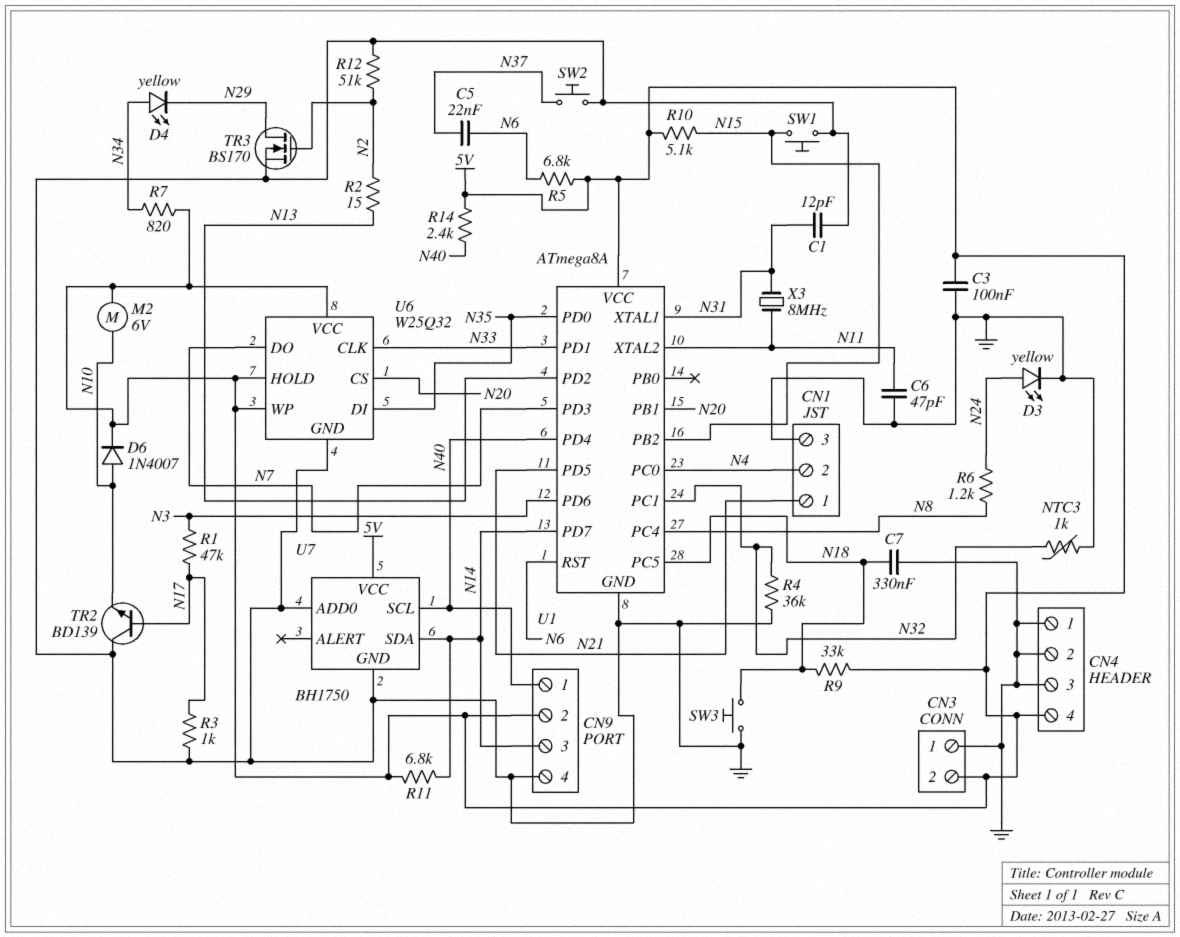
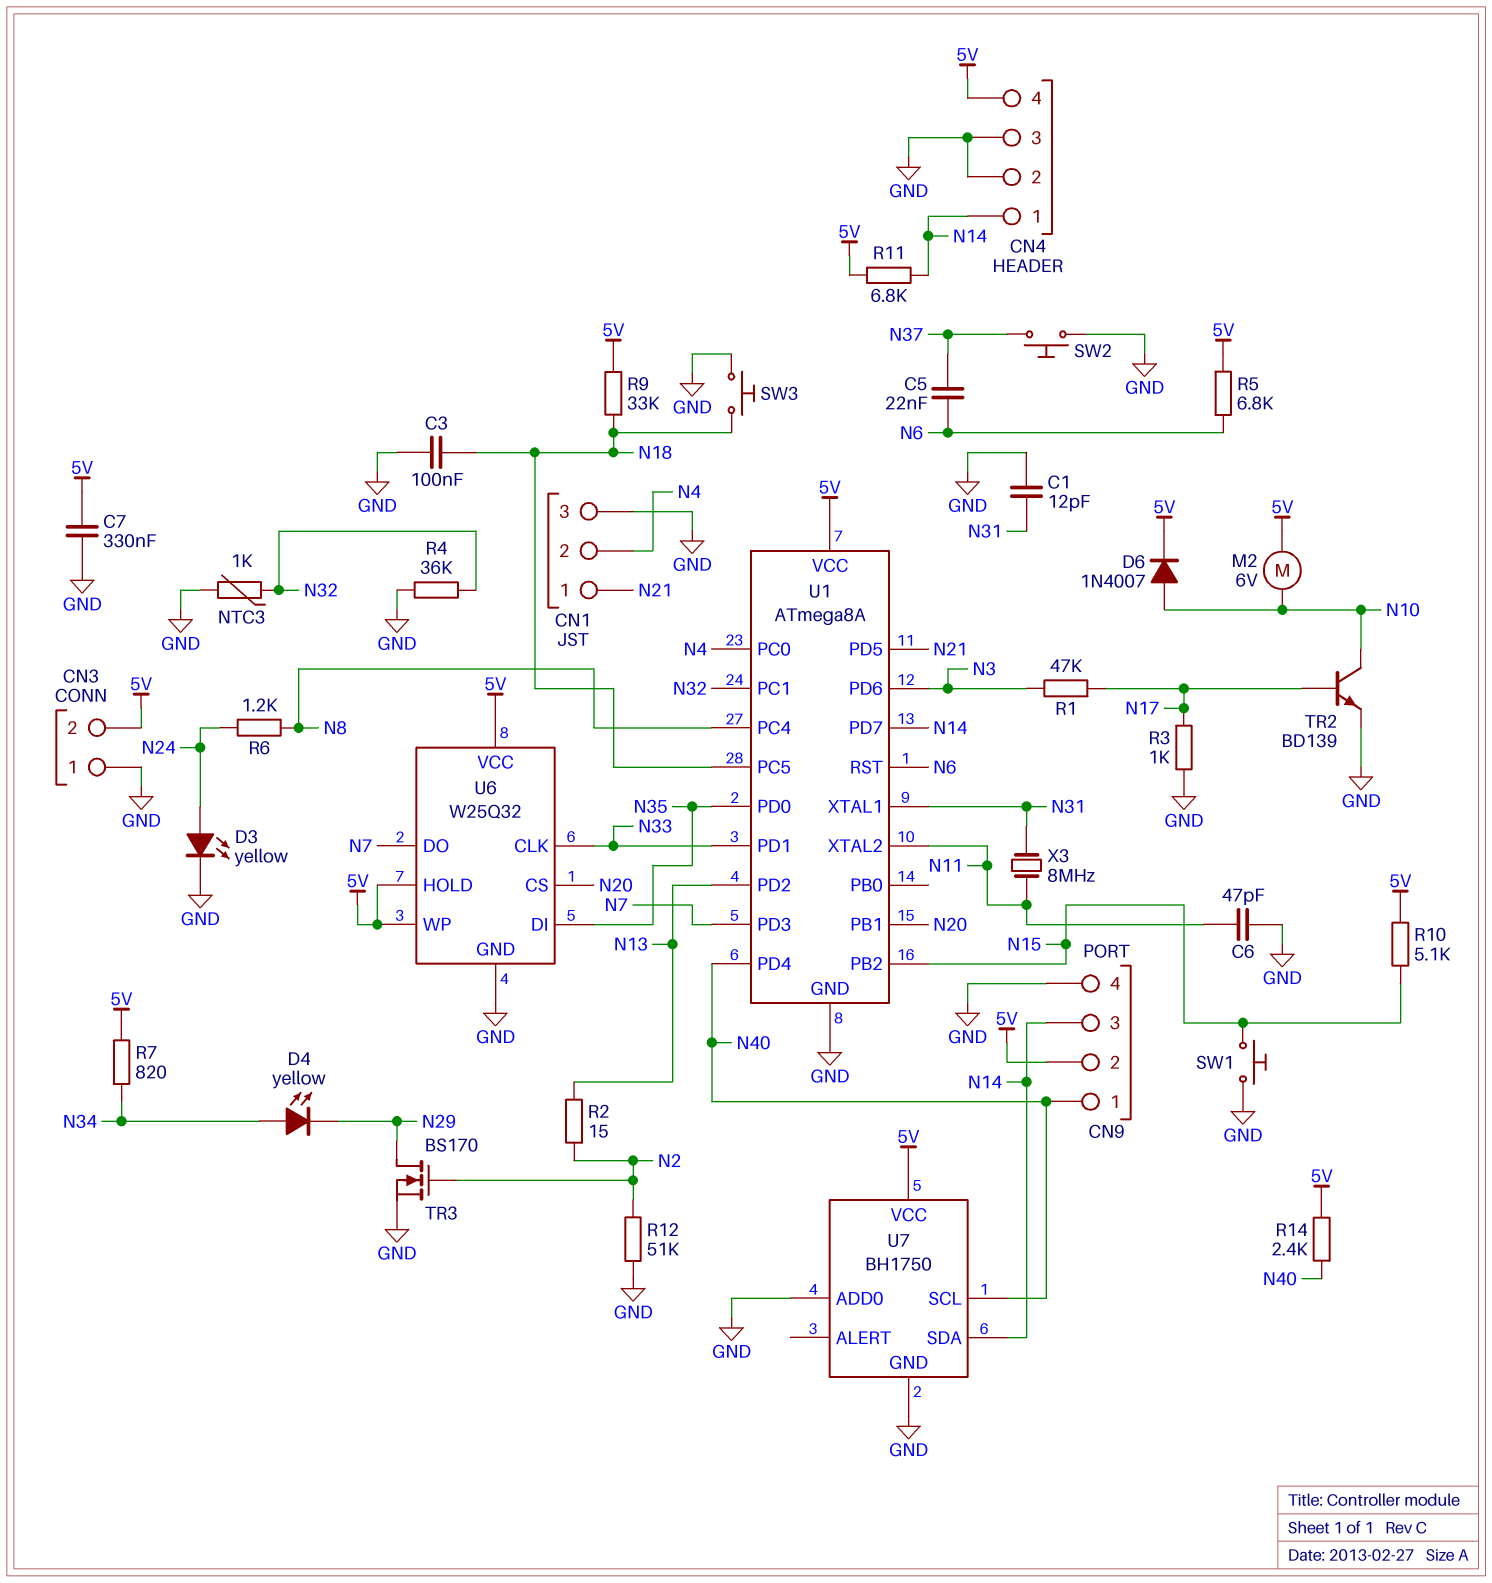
C3: 100nF (5V, GND) -> 100nF (GND, N18)
C7: 330nF (GND, N18) -> 330nF (5V, GND)
CN4 pin 1: GND -> N14
TR2: NPN BD139 (B N17, C GND, E N10) -> NPN BD139 (B N17, C N10, E GND)

